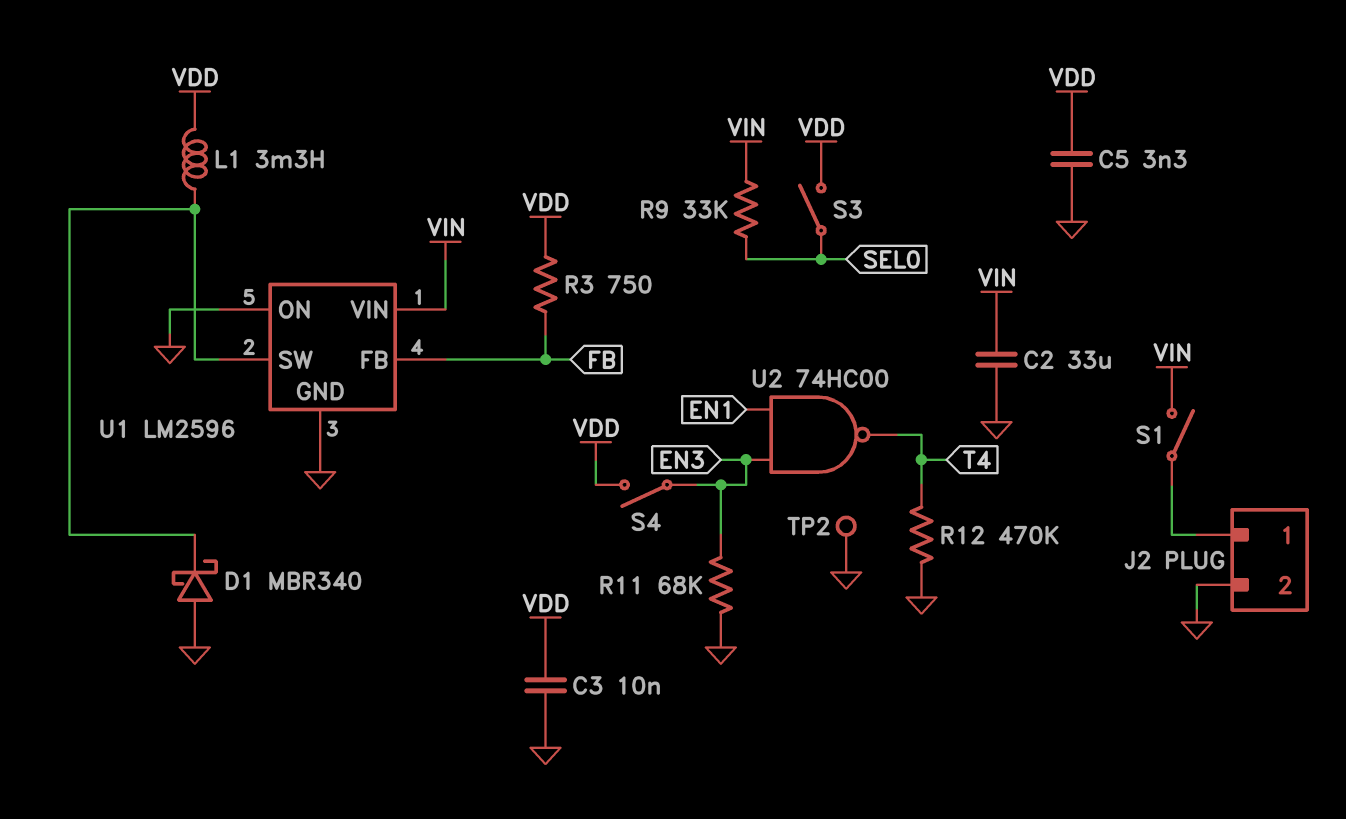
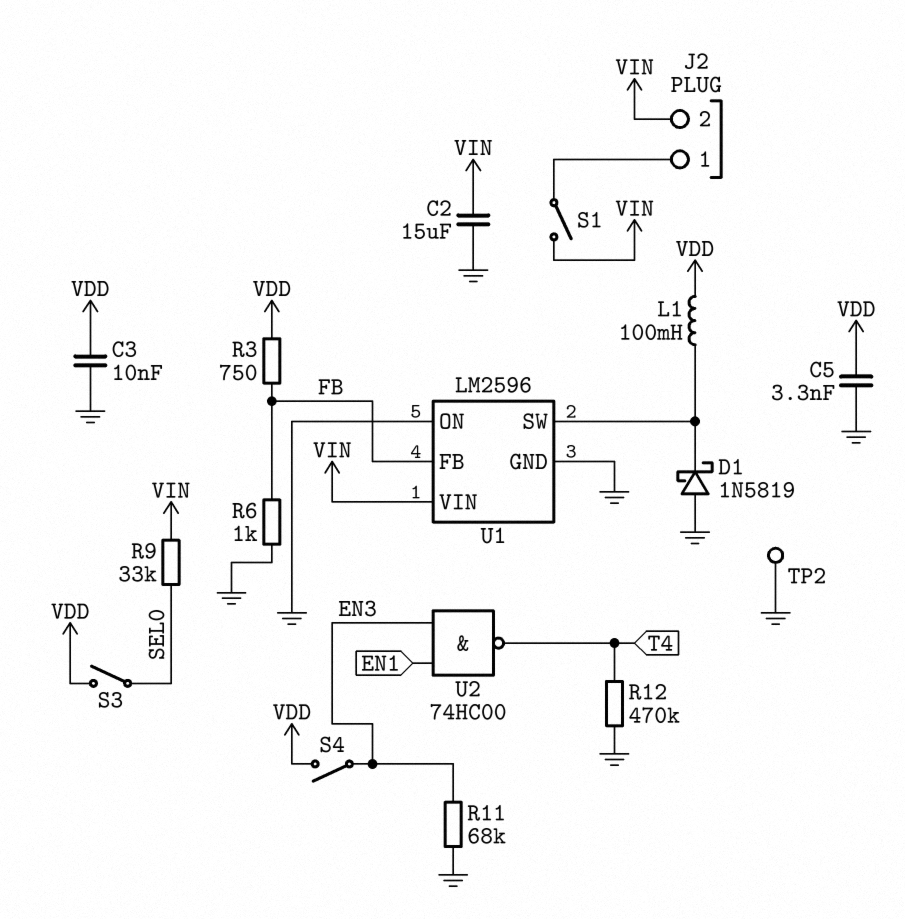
C2: 33uF (GND, VIN) -> 15uF (GND, VIN)
D1: schottky MBR340 (A GND, K U1/SW) -> schottky 1N5819 (A GND, K U1/SW)
J2 pin 2: GND -> VIN
L1: 3.3mH (U1/SW, VDD) -> 100mH (U1/SW, VDD)
R6: none -> 1k (FB, GND)

